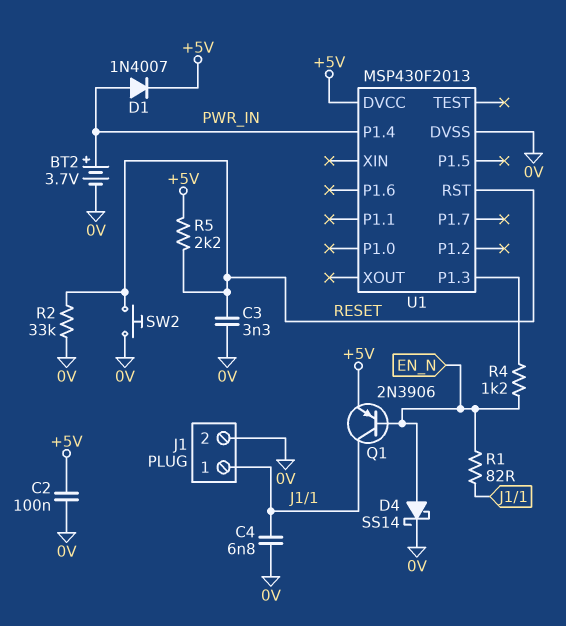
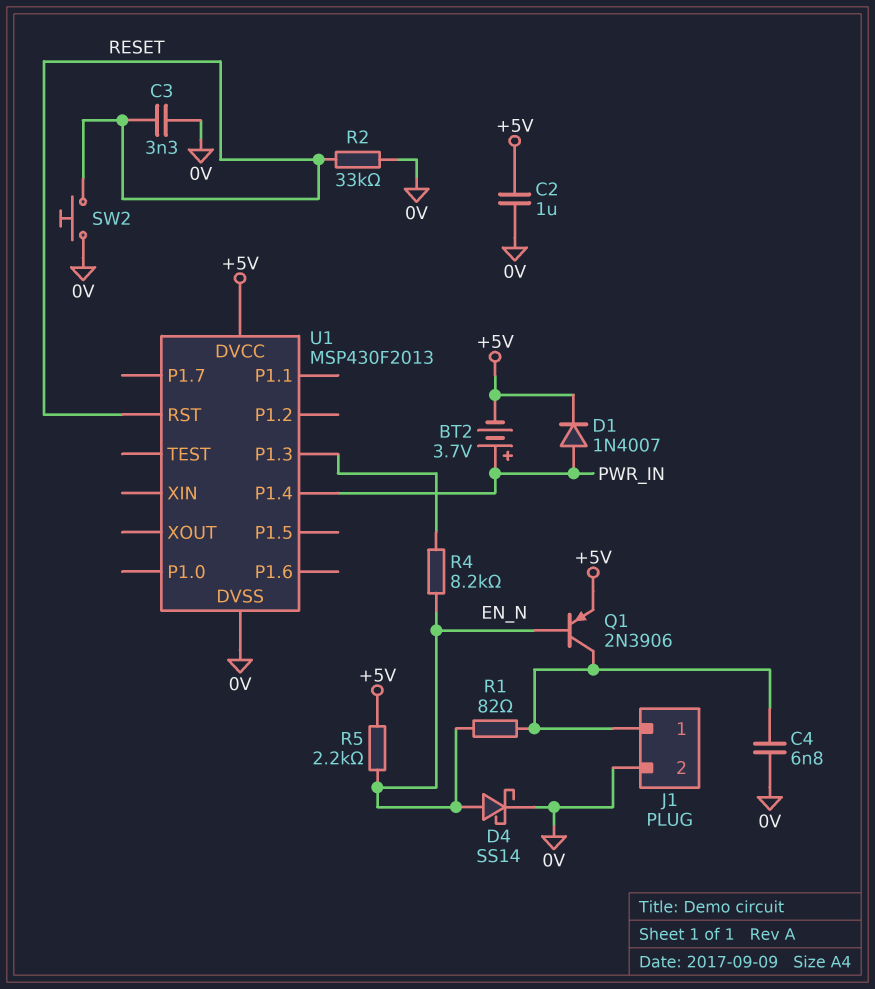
BT2: 3.7V (plus PWR_IN, minus 0V) -> 3.7V (plus PWR_IN, minus +5V)
C2: 100nF (+5V, 0V) -> 1uF (+5V, 0V)
R4: 1.2k (EN_N, U1/P1.3) -> 8.2k (EN_N, U1/P1.3)
R5: 2.2k (+5V, RESET) -> 2.2k (+5V, EN_N)

